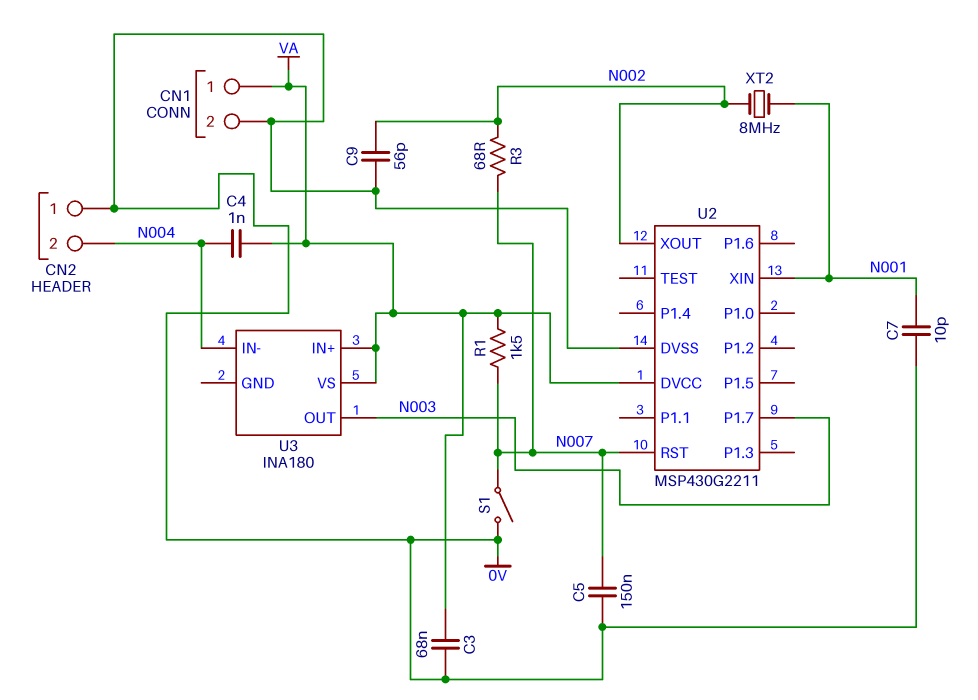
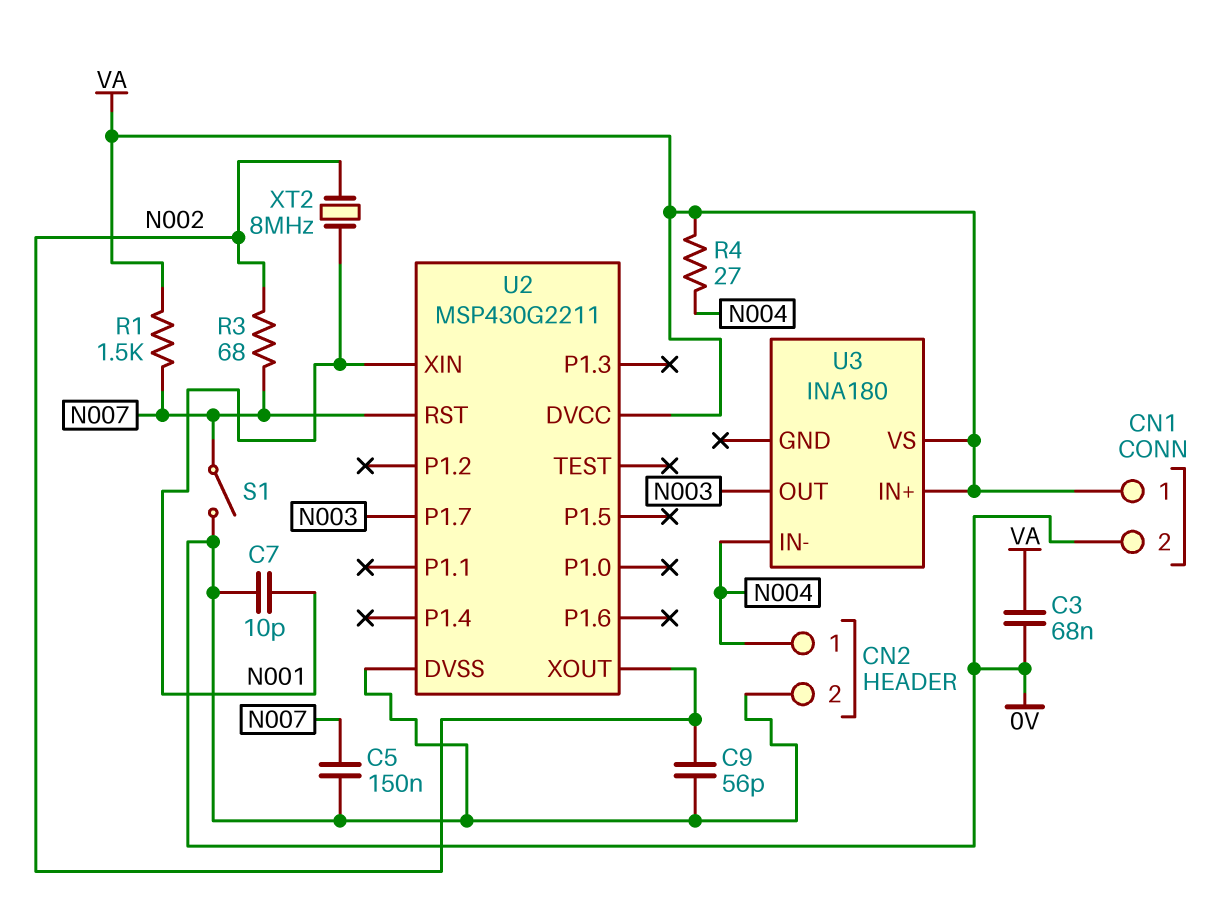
C4: 1nF (N004, VA) -> none
CN2 pin 1: 0V -> N004
CN2 pin 2: N004 -> 0V
R4: none -> 27 (N004, VA)

